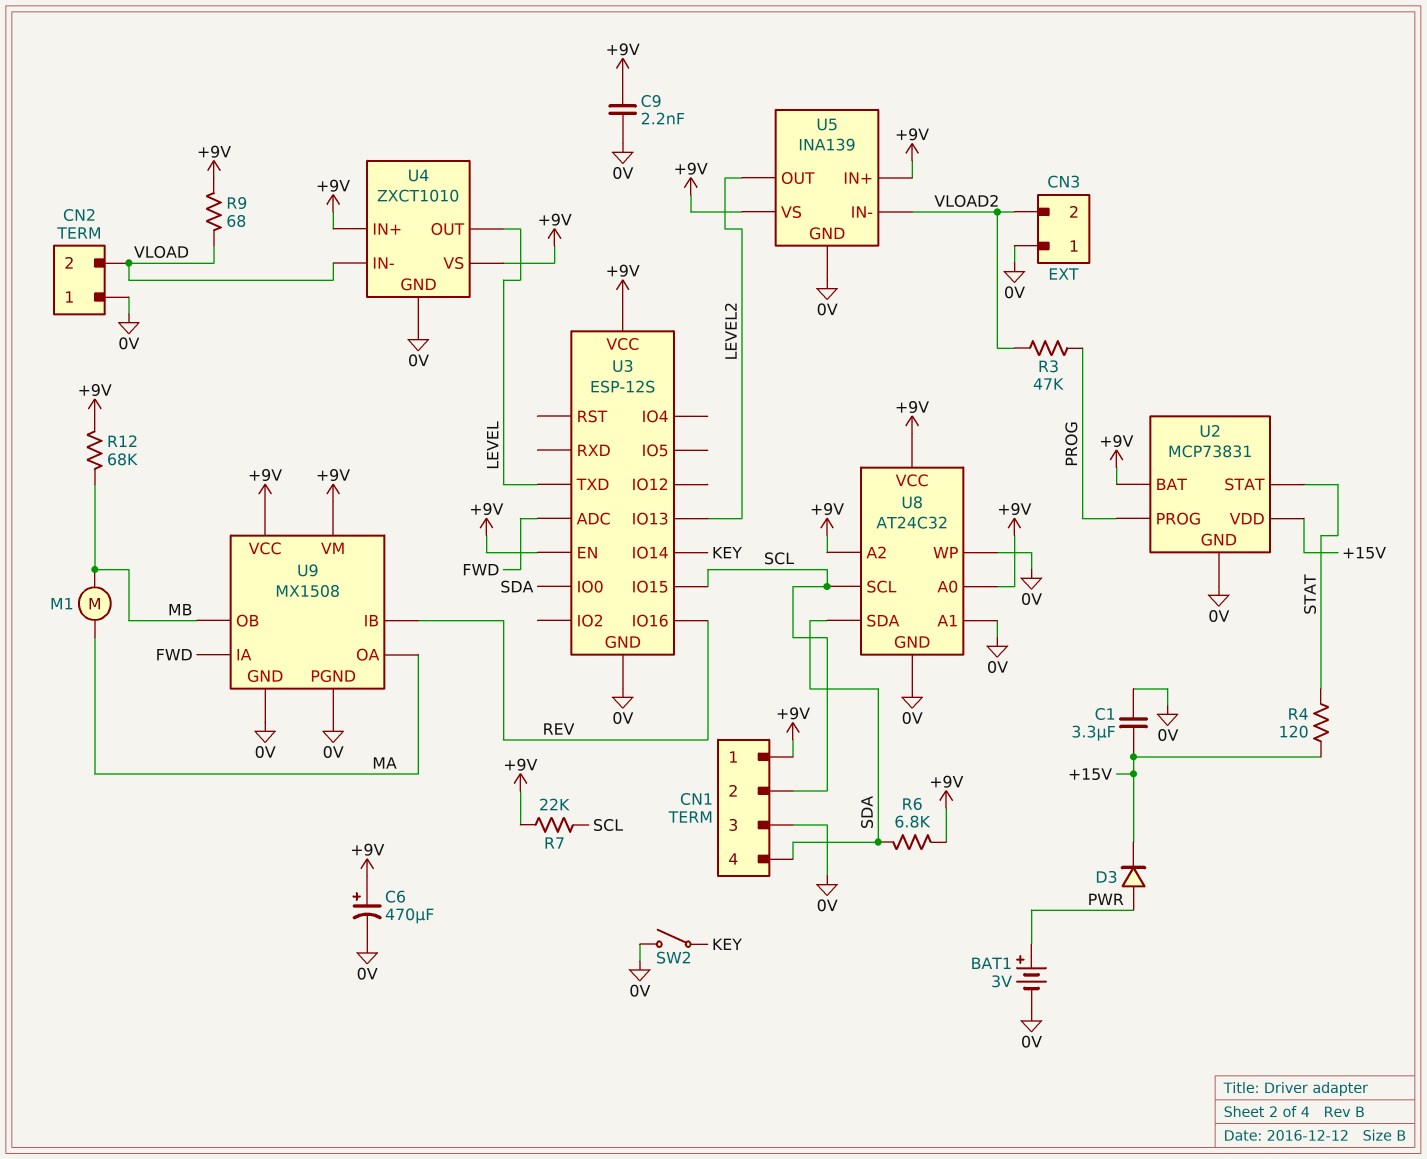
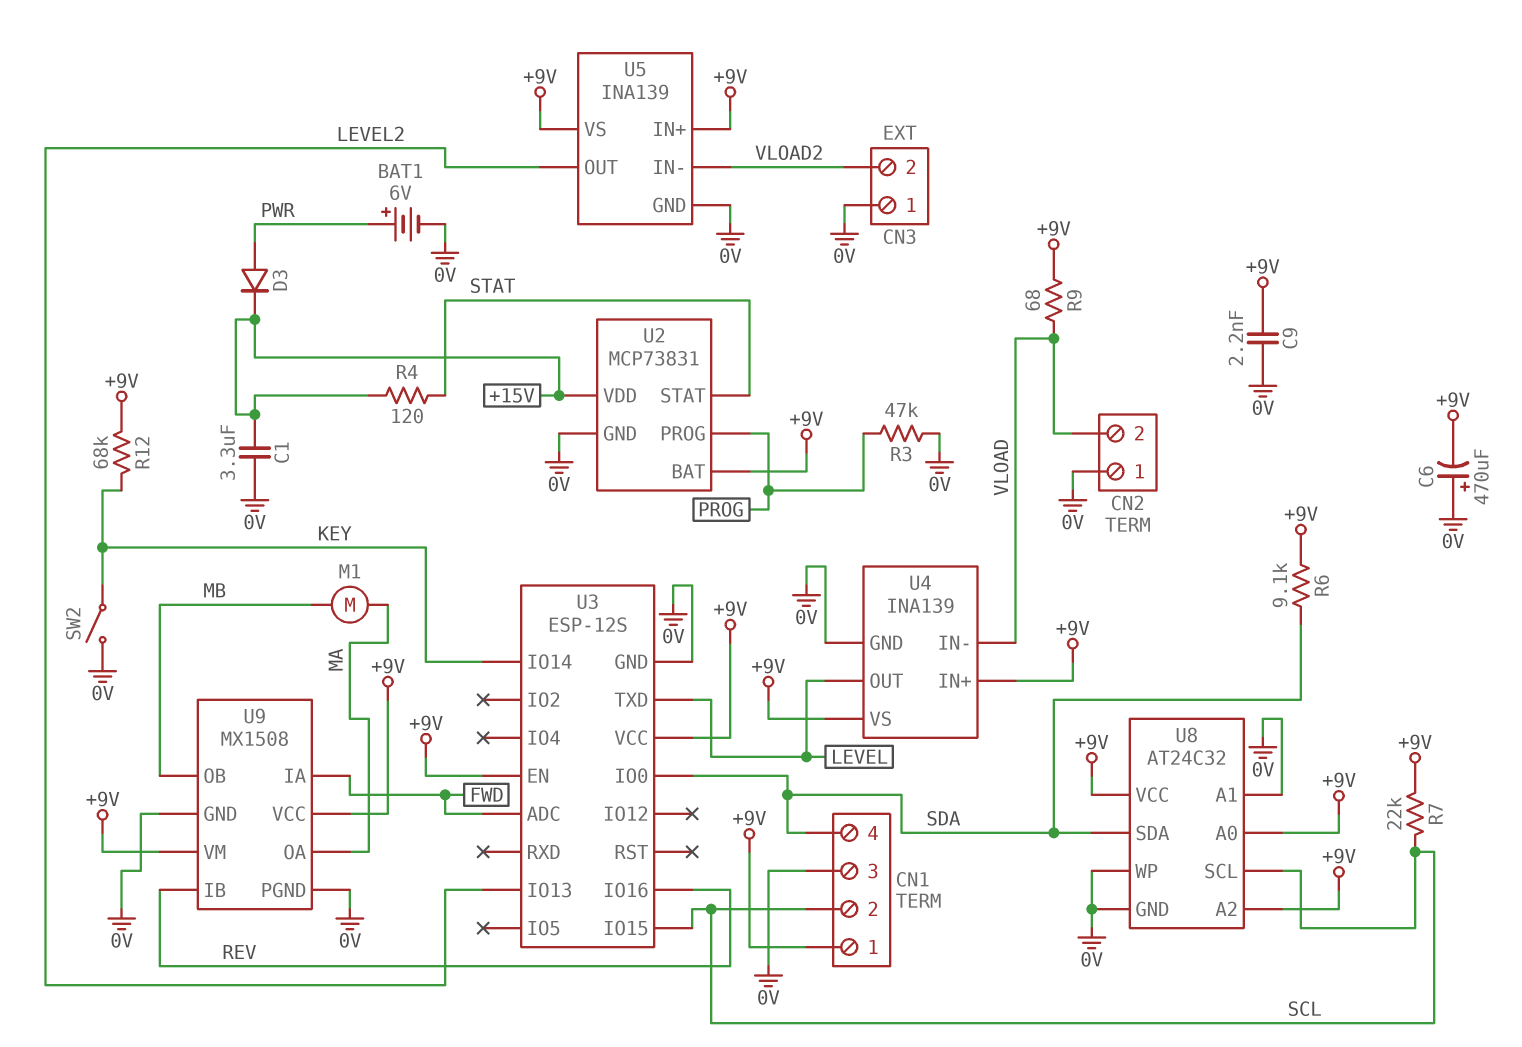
BAT1: 3V (plus PWR, minus 0V) -> 6V (plus PWR, minus 0V)
C6: 470uF (plus +9V, minus 0V) -> 470uF (plus 0V, minus +9V)
R3: 47k (PROG, VLOAD2) -> 47k (0V, PROG)
R6: 6.8k (+9V, SDA) -> 9.1k (+9V, SDA)
R12: 68k (+9V, MB) -> 68k (+9V, KEY)
U4: ZXCT1010 -> INA139

